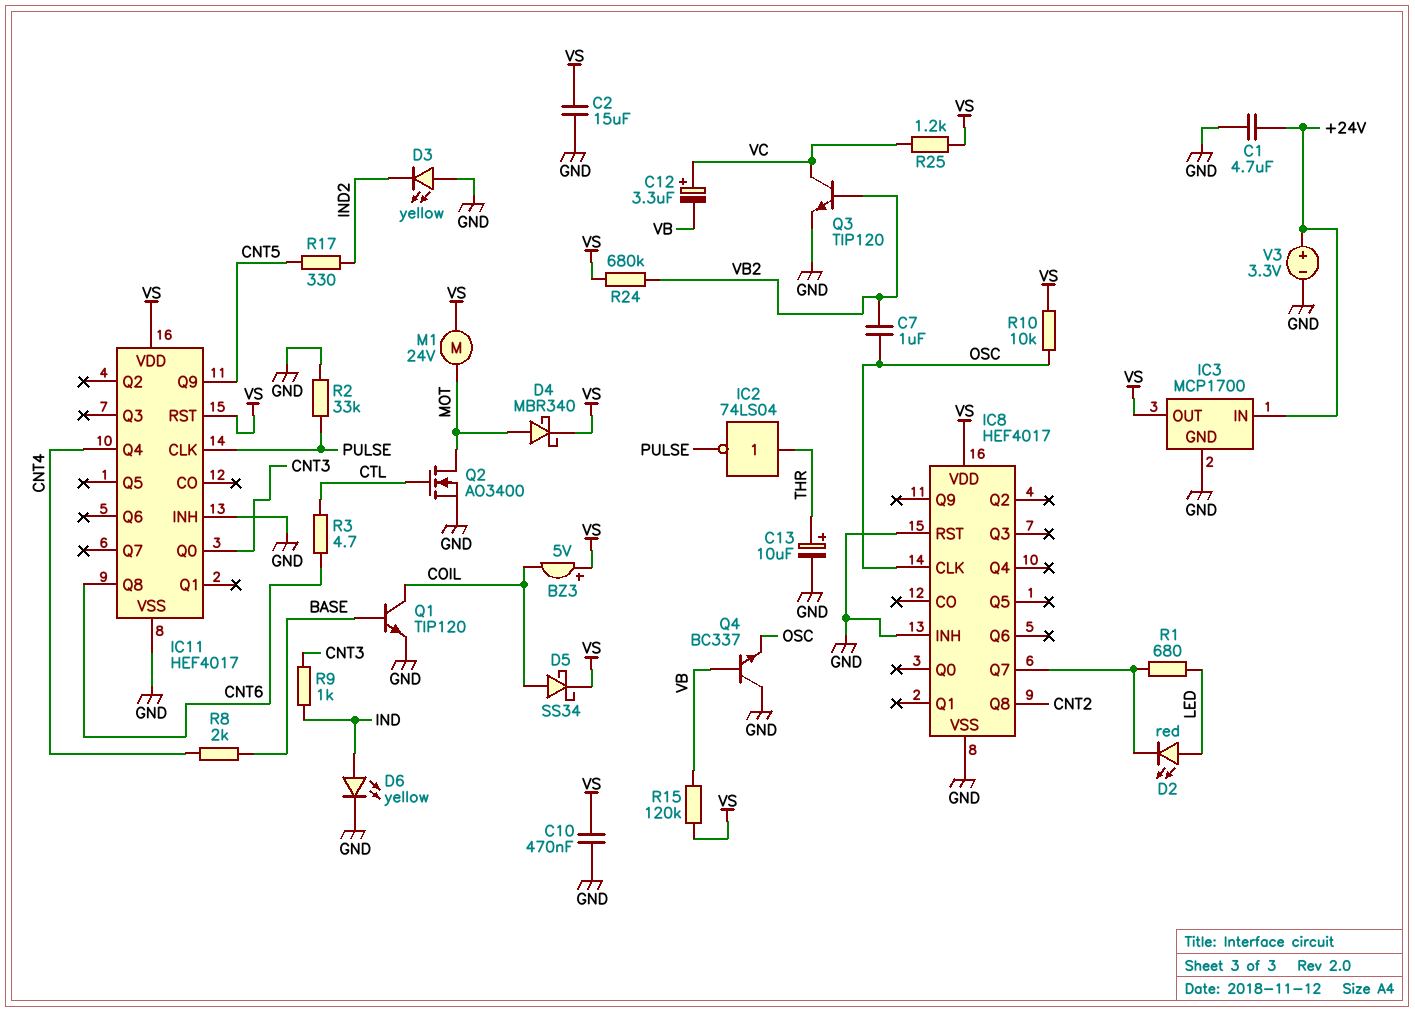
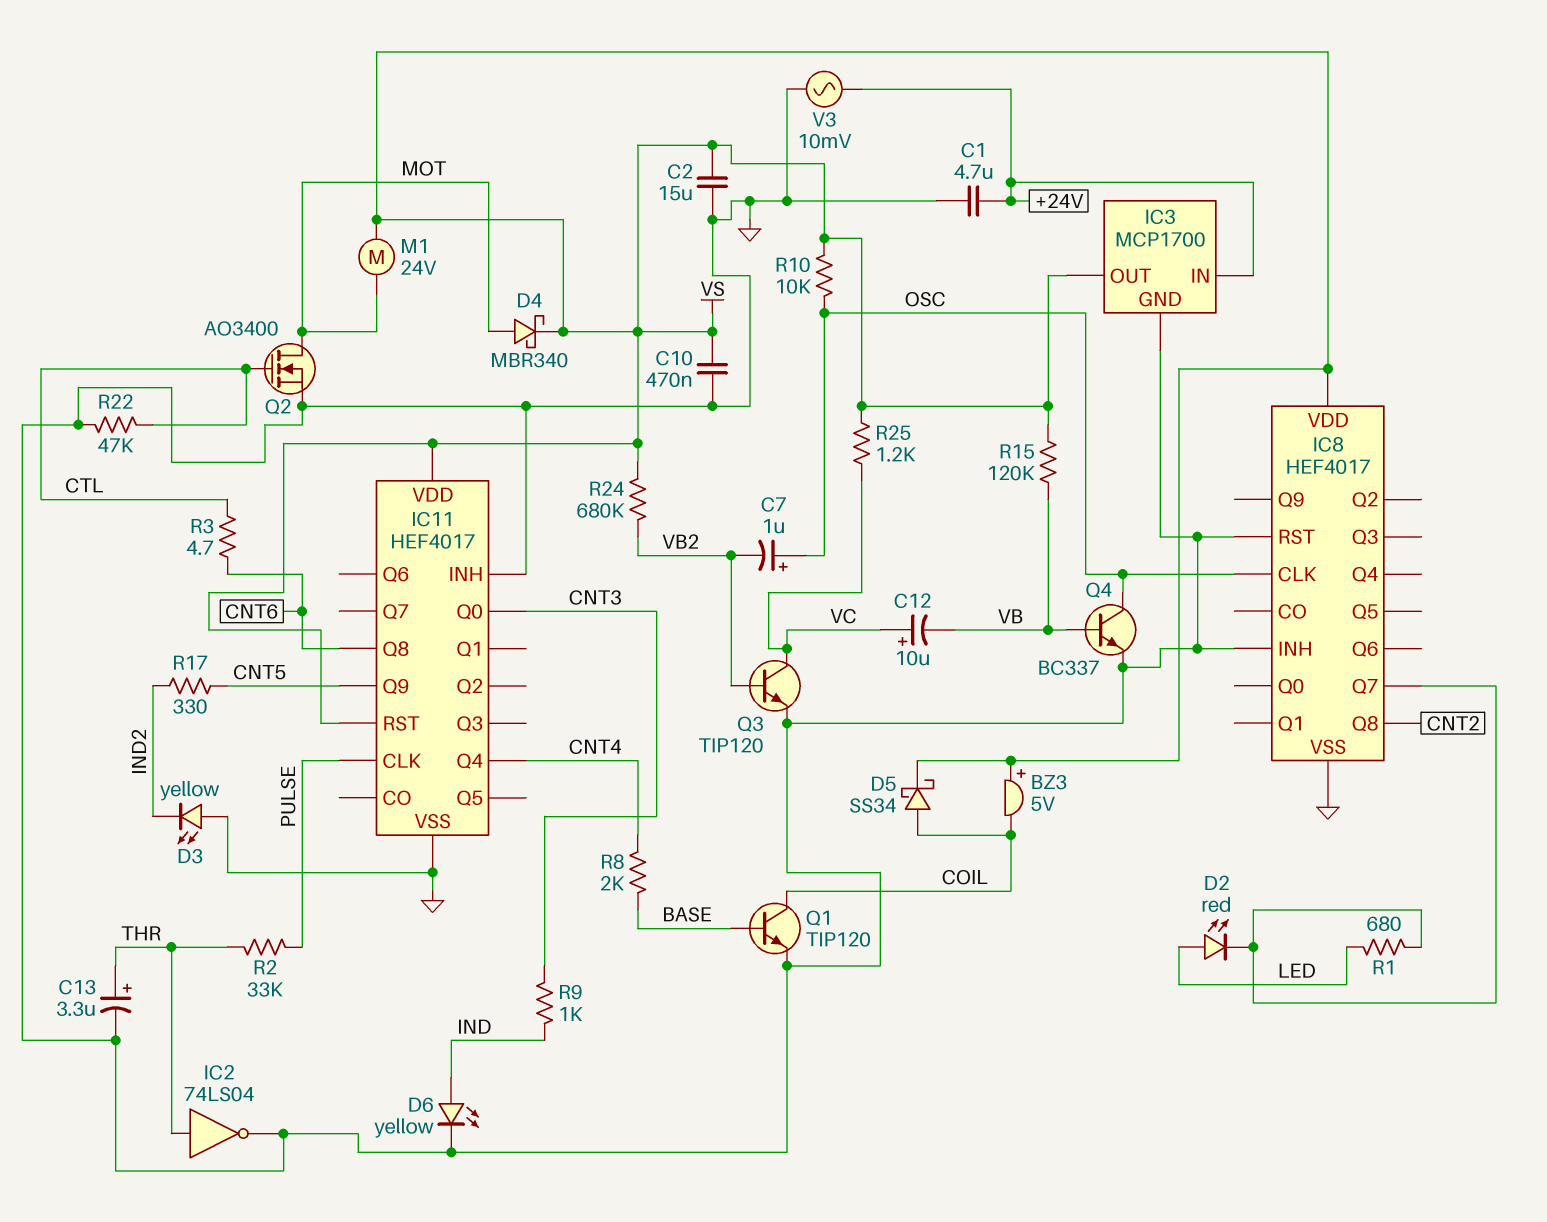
C7: 1uF (OSC, VB2) -> 1uF (plus OSC, minus VB2)
C12: 3.3uF (plus VC, minus VB) -> 10uF (plus VC, minus VB)
C13: 10uF (plus THR, minus GND) -> 3.3uF (plus THR, minus GND)
IC2: NOT 74LS04 (in THR, out PULSE) -> NOT 74LS04 (in THR, out GND)
Q4: NPN BC337 (B VB, C GND, E OSC) -> NPN BC337 (B VB, C OSC, E GND)
R2: 33k (GND, PULSE) -> 33k (PULSE, THR)
R22: none -> 47k (CTL, GND)
V3: 3.3V (plus +24V, minus GND) -> AC 10mV (+24V, GND)

